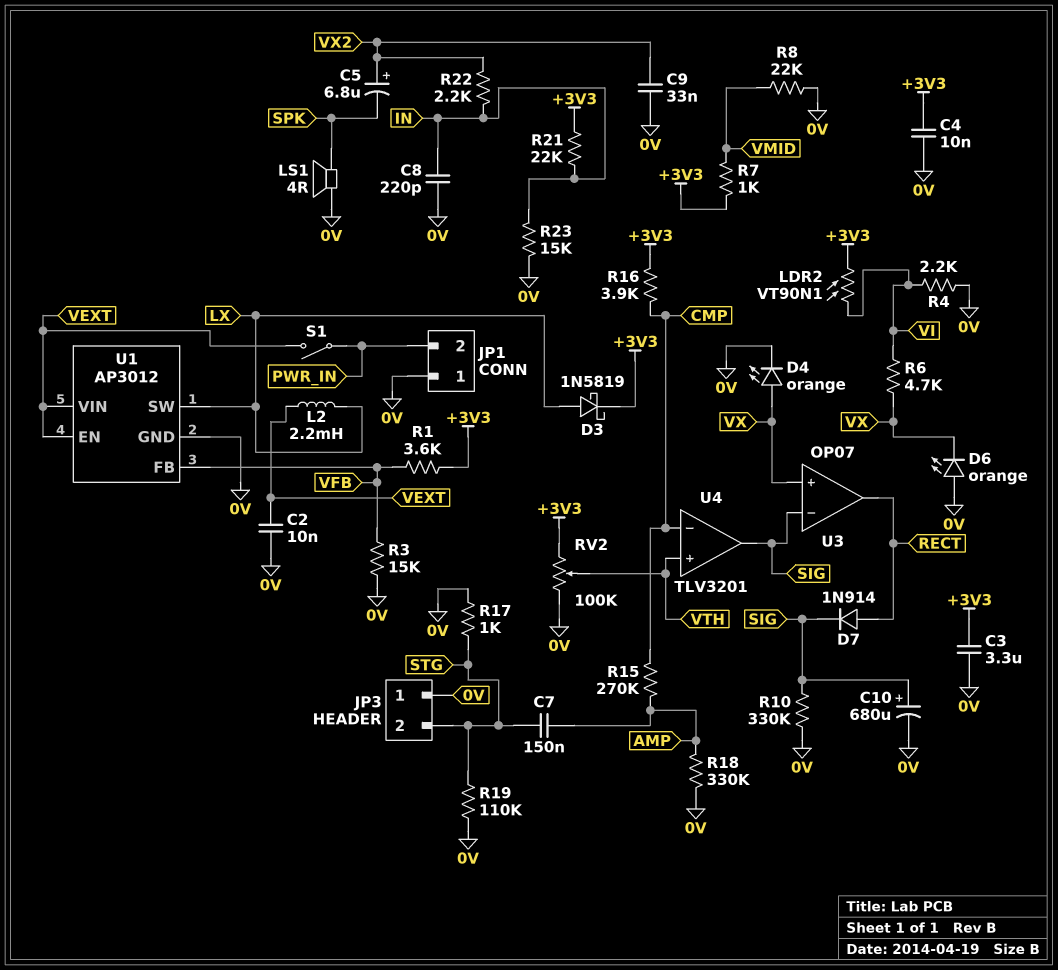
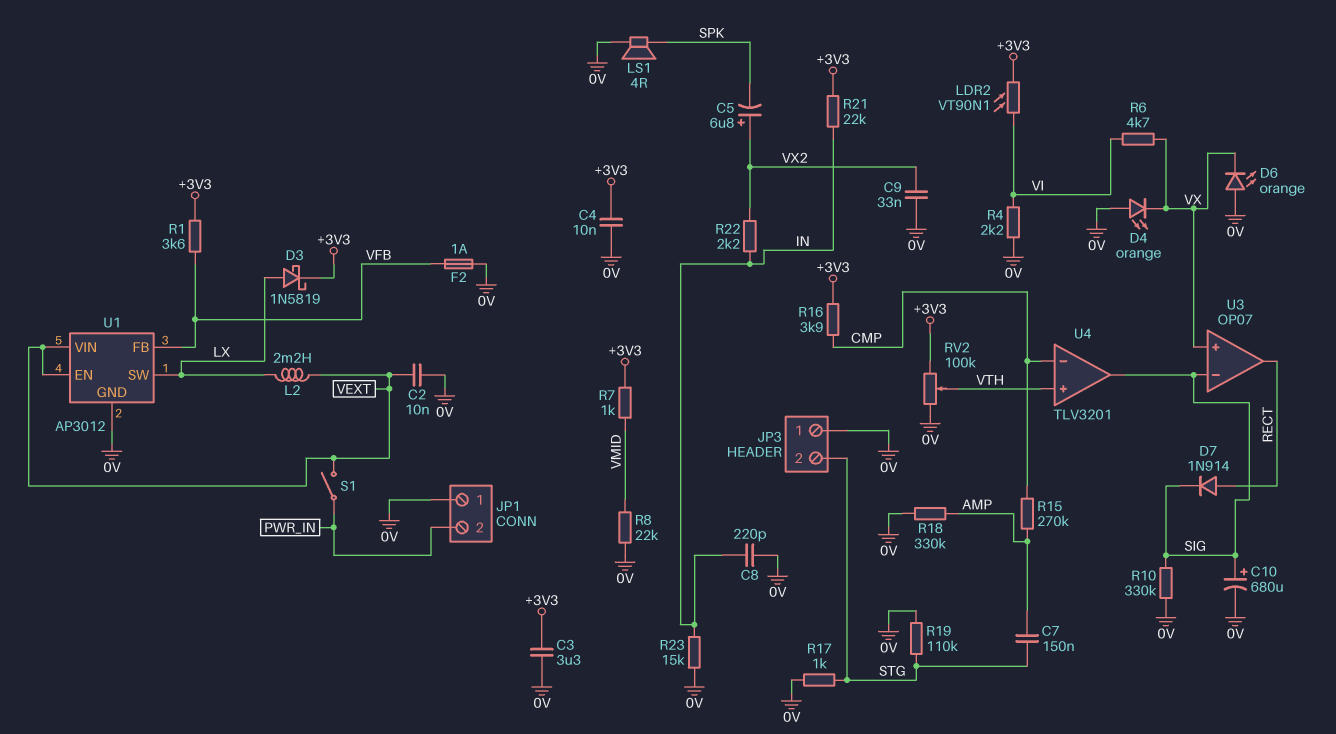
D4: LED orange (A VX, K 0V) -> LED orange (A 0V, K VX)
F2: none -> 1A (0V, VFB)
R3: 15k (0V, VFB) -> none

